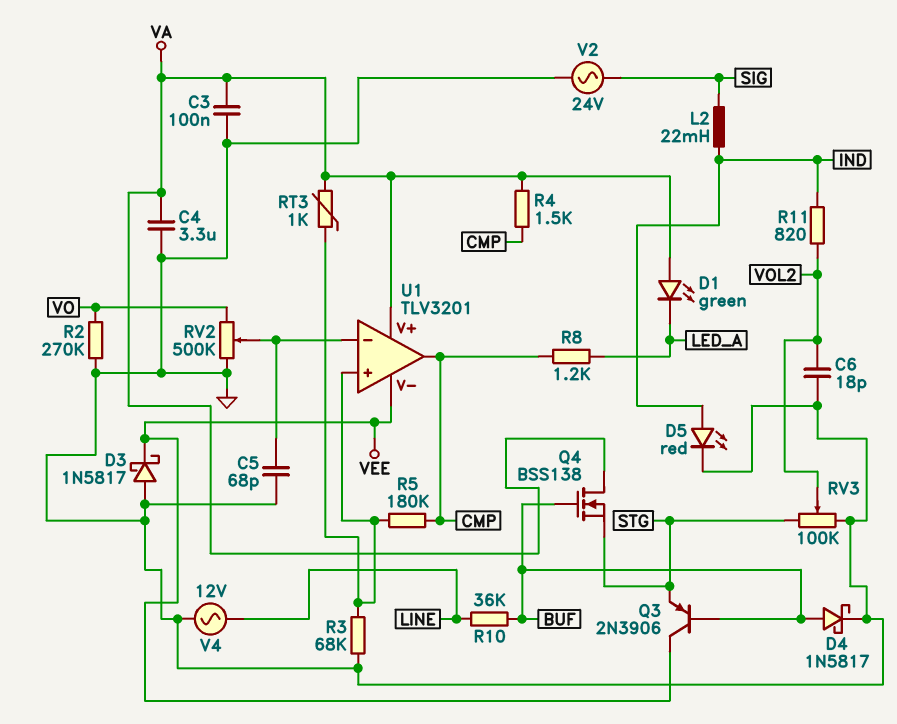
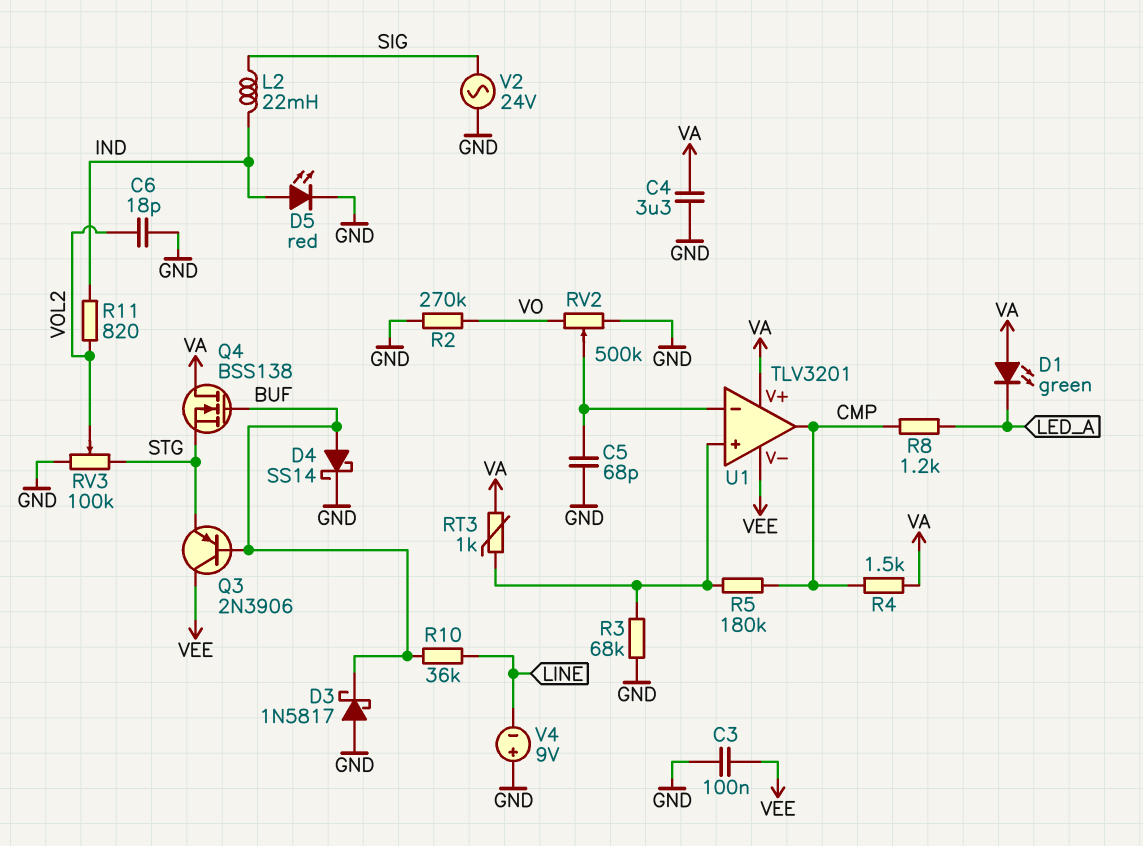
C3: 100nF (GND, VA) -> 100nF (GND, VEE)
D3: schottky 1N5817 (A GND, K VEE) -> schottky 1N5817 (A GND, K BUF)
D4: schottky 1N5817 (A BUF, K GND) -> schottky SS14 (A BUF, K GND)
V4: AC 12V (GND, LINE) -> 9V (plus GND, minus LINE)

